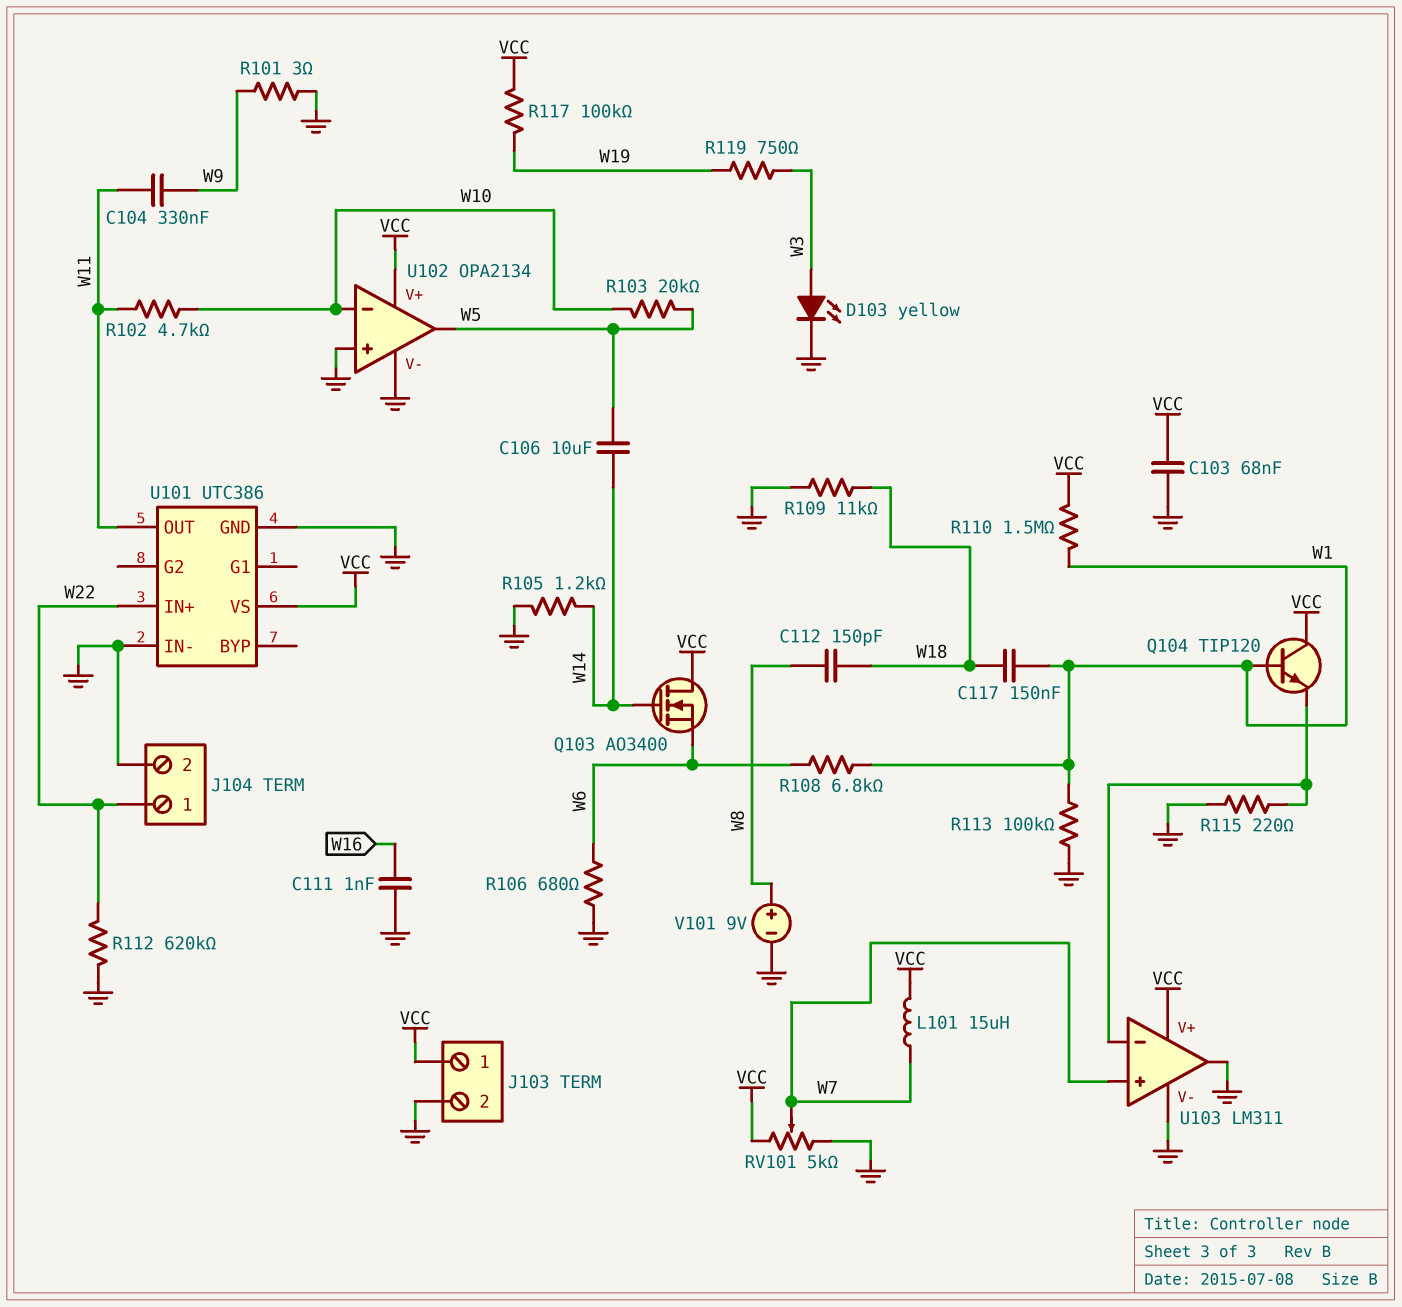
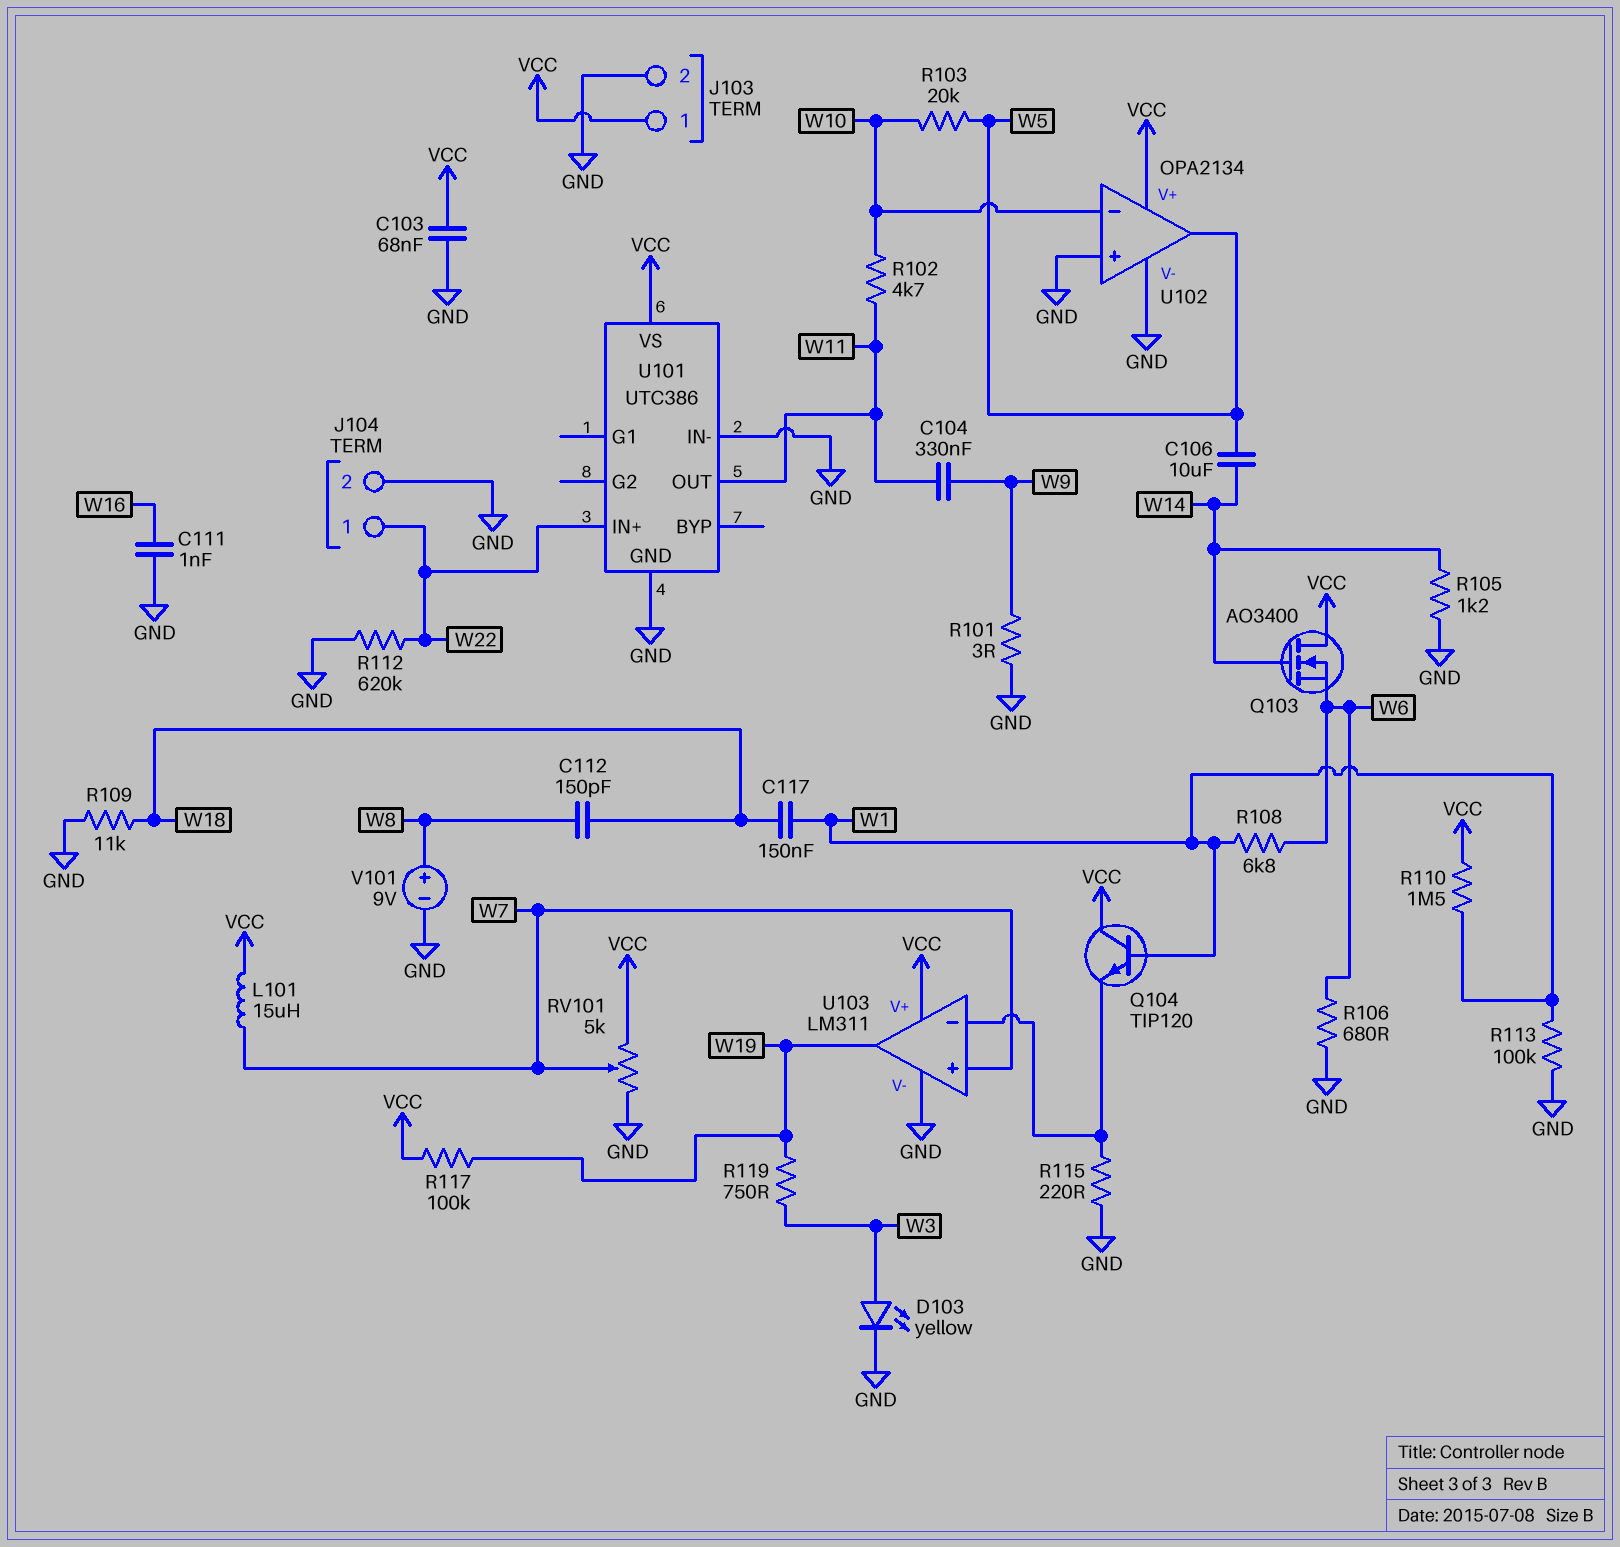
U103 pin out: GND -> W19

